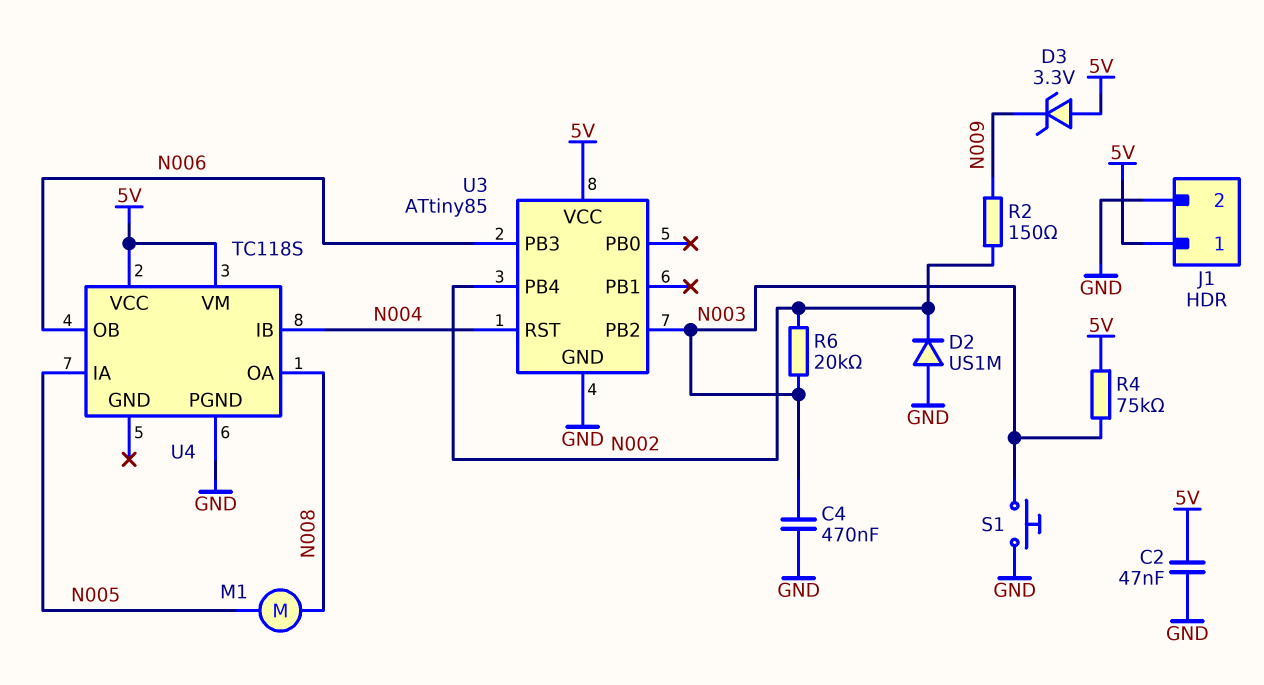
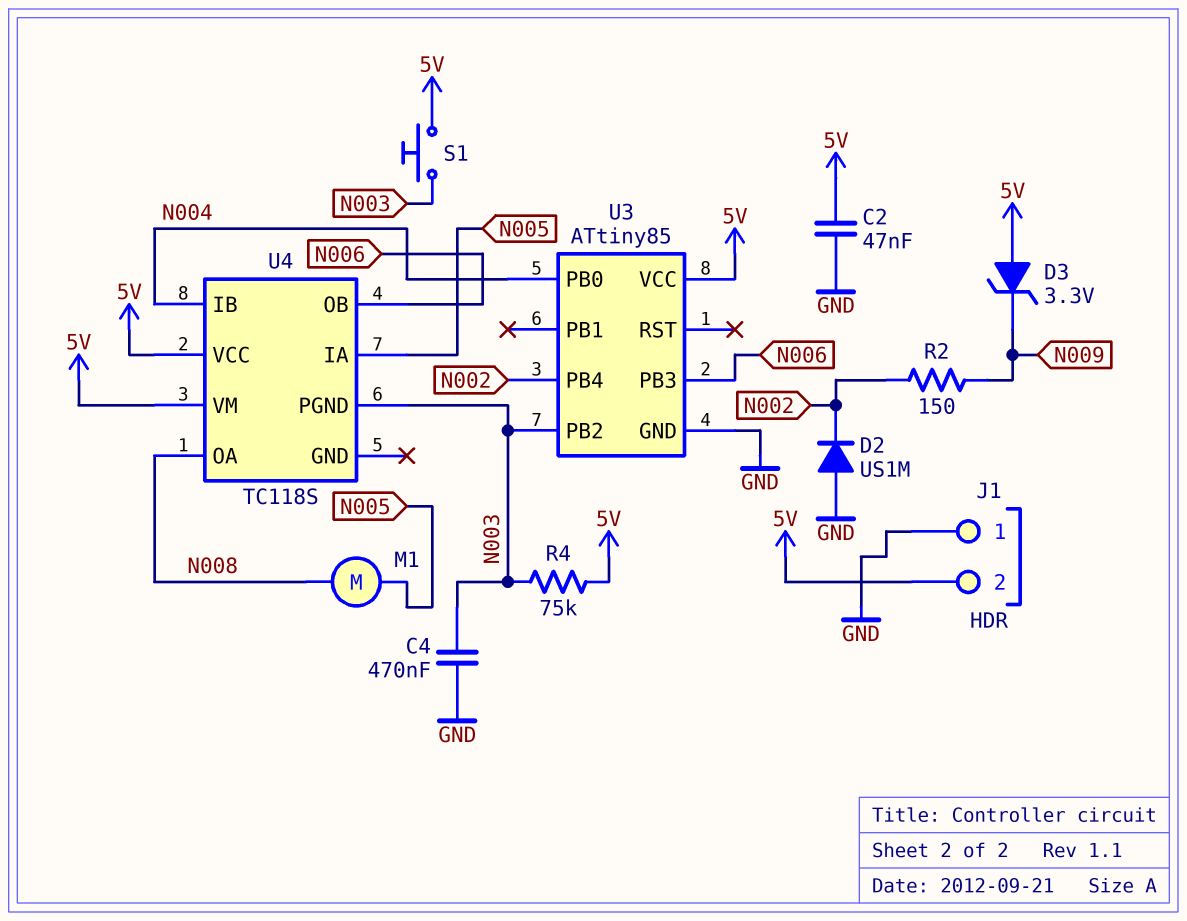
J1 pin 1: 5V -> GND
J1 pin 2: GND -> 5V
R6: 20k (N002, N003) -> none
S1: button (GND, N003) -> button (5V, N003)
U3 pin PB0: none -> N004
U3 pin RST: N004 -> none
U4 pin PGND: GND -> N003

